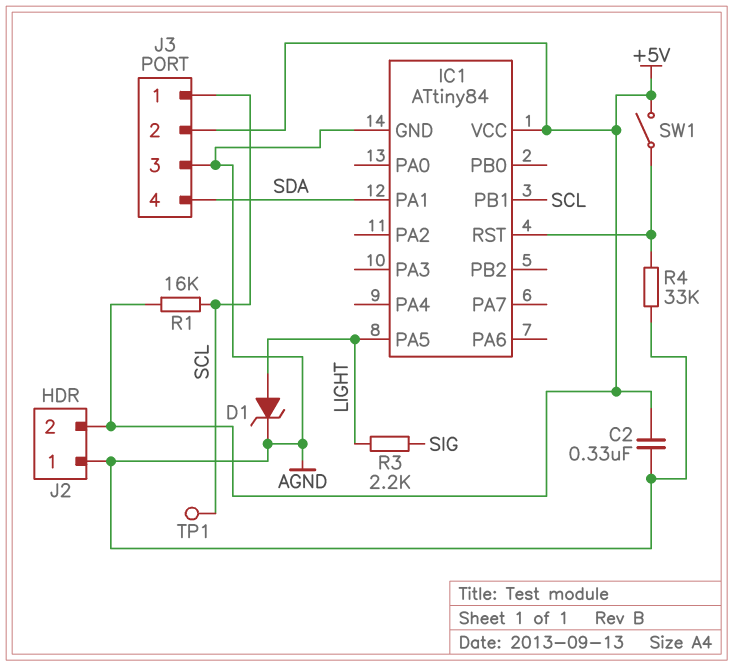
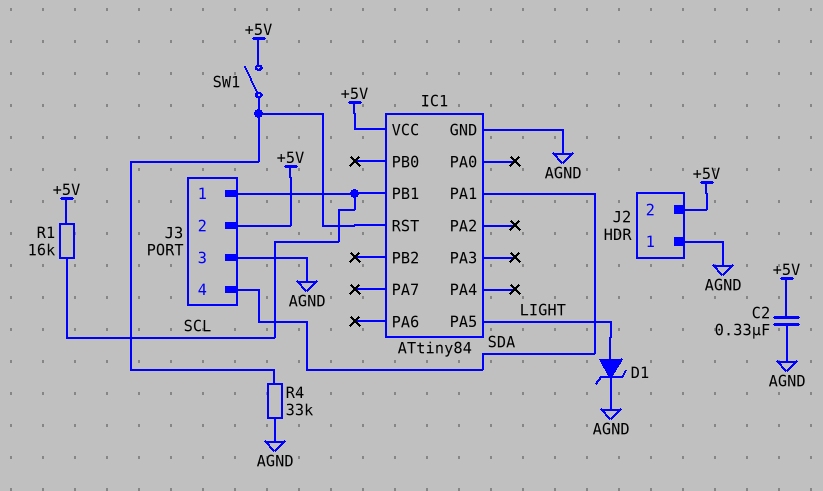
R3: 2.2k (LIGHT, SIG) -> none
TP1: test point (SCL) -> none

